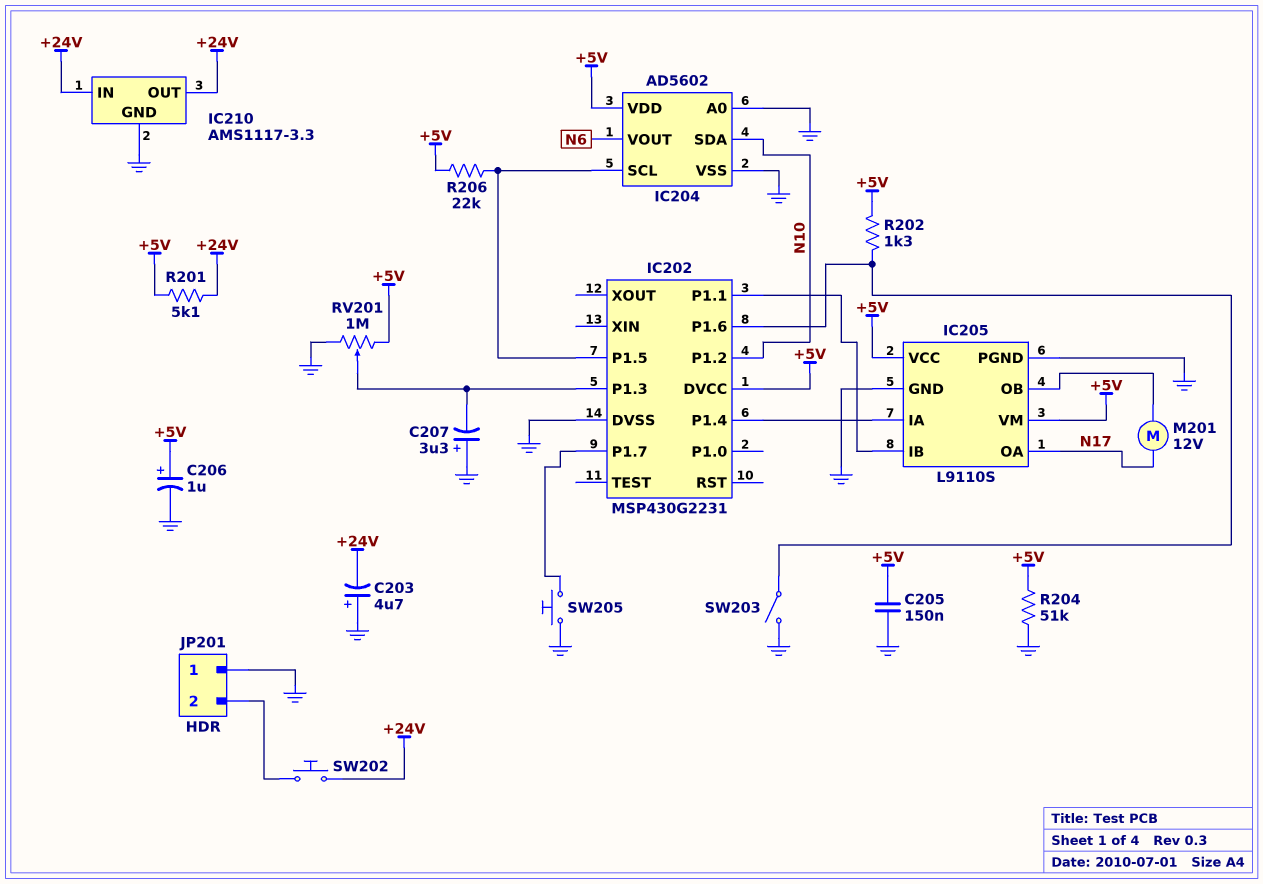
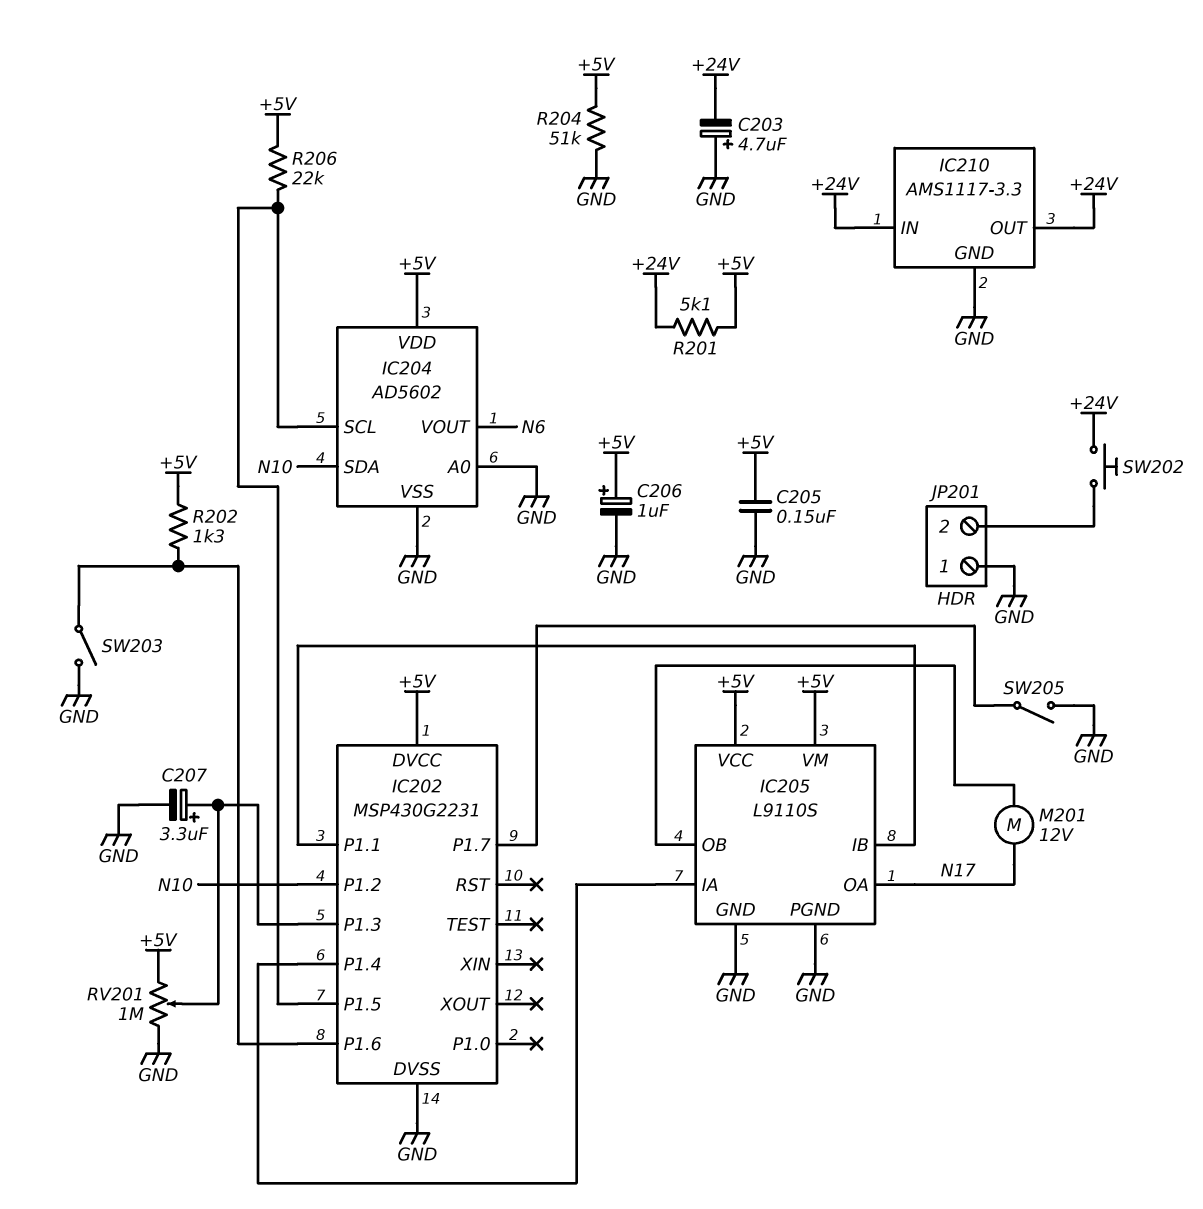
C207: 3.3uF (plus GND, minus IC202/P1.3) -> 3.3uF (plus IC202/P1.3, minus GND)
SW205: button (GND, IC202/P1.7) -> switch (GND, IC202/P1.7)

